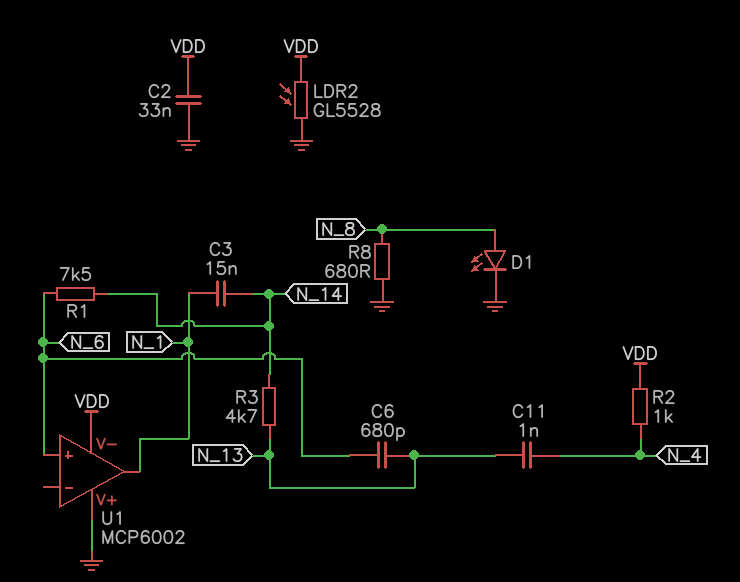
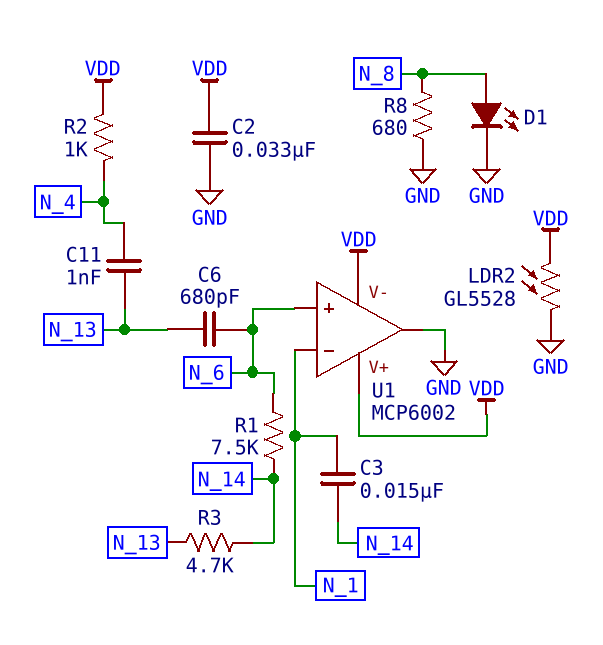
U1 pin V+: GND -> VDD
U1 pin in-: none -> N_1
U1 pin out: N_1 -> GND

